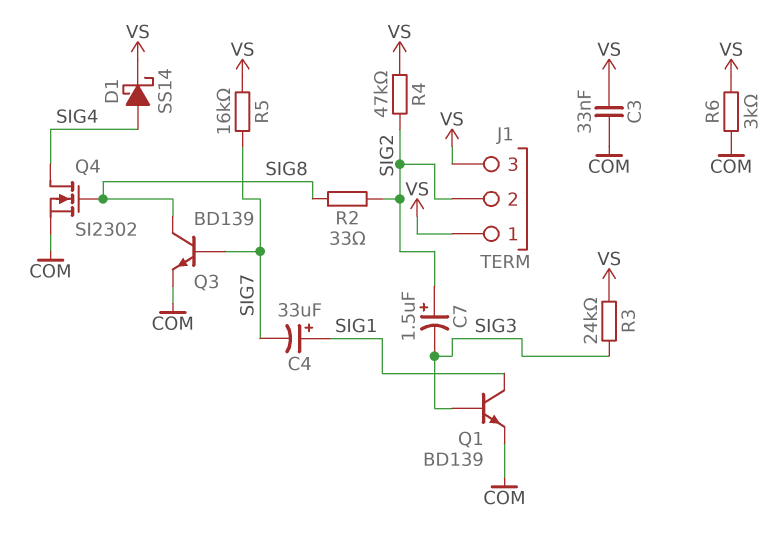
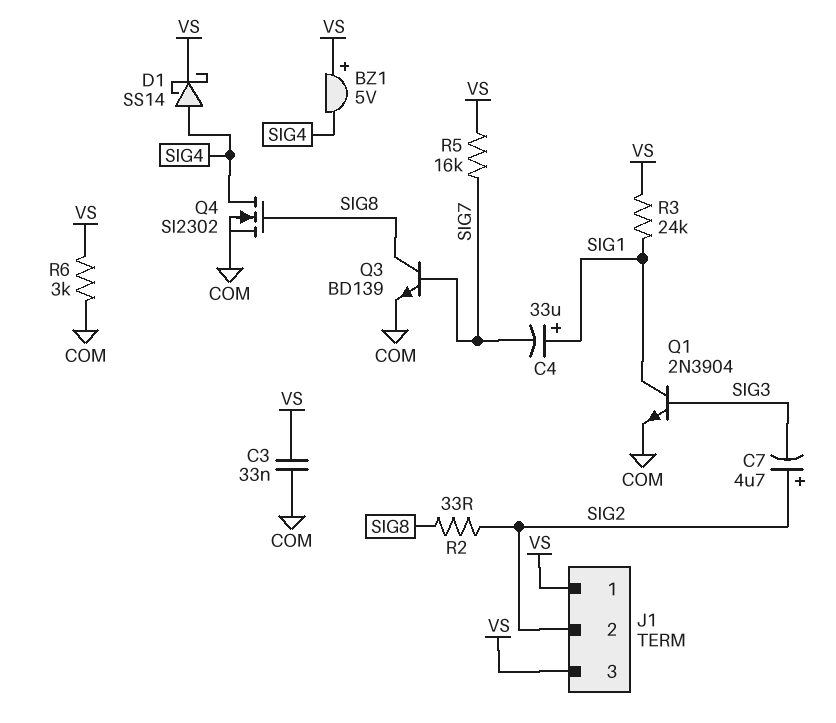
BZ1: none -> buzzer 5V (plus VS, minus SIG4)
C7: 1.5uF (plus SIG2, minus SIG3) -> 4.7uF (plus SIG2, minus SIG3)
Q1: NPN BD139 (B SIG3, C SIG1, E COM) -> NPN 2N3904 (B SIG3, C SIG1, E COM)
R3: 24k (SIG3, VS) -> 24k (SIG1, VS)
R4: 47k (SIG2, VS) -> none

